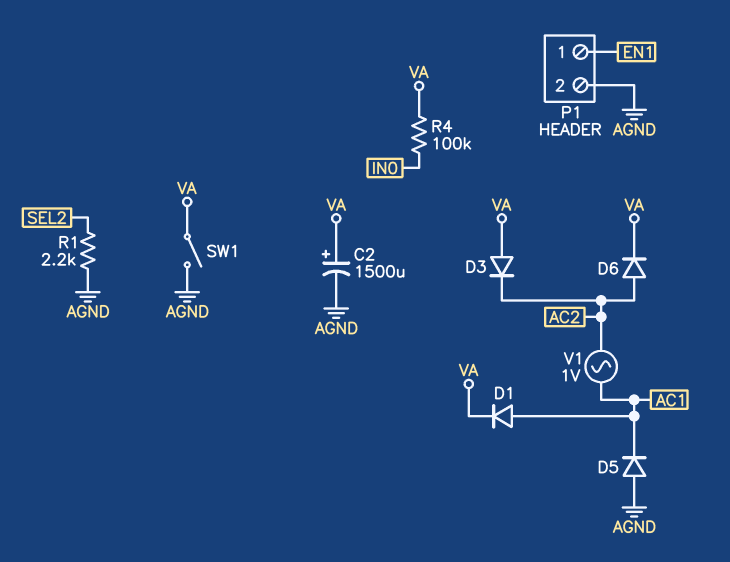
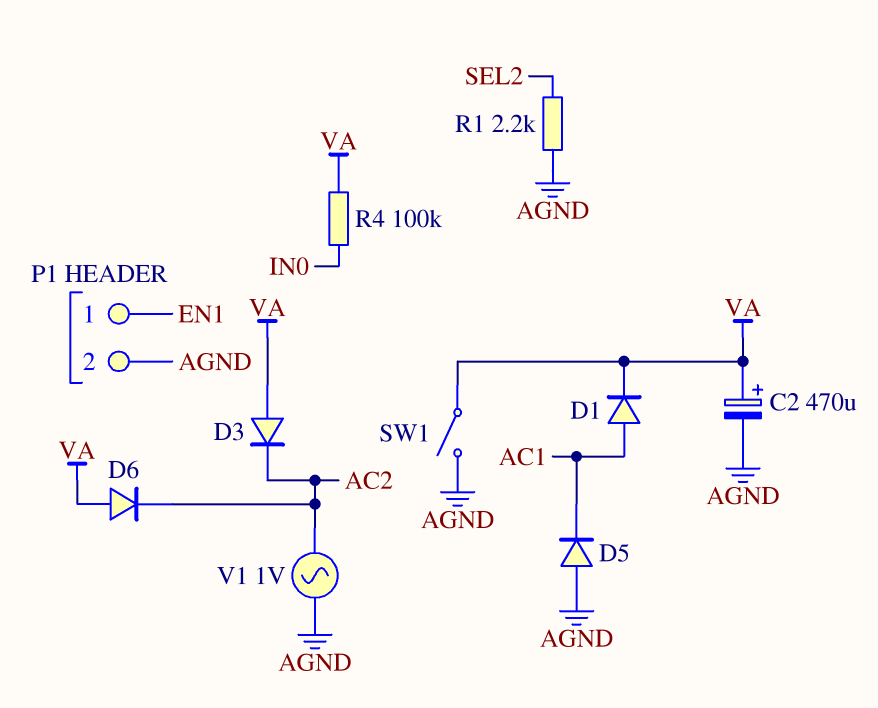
C2: 1500uF (plus VA, minus AGND) -> 470uF (plus VA, minus AGND)
D6: diode (A AC2, K VA) -> diode (A VA, K AC2)
V1: AC 1V (AC1, AC2) -> AC 1V (AC2, AGND)

